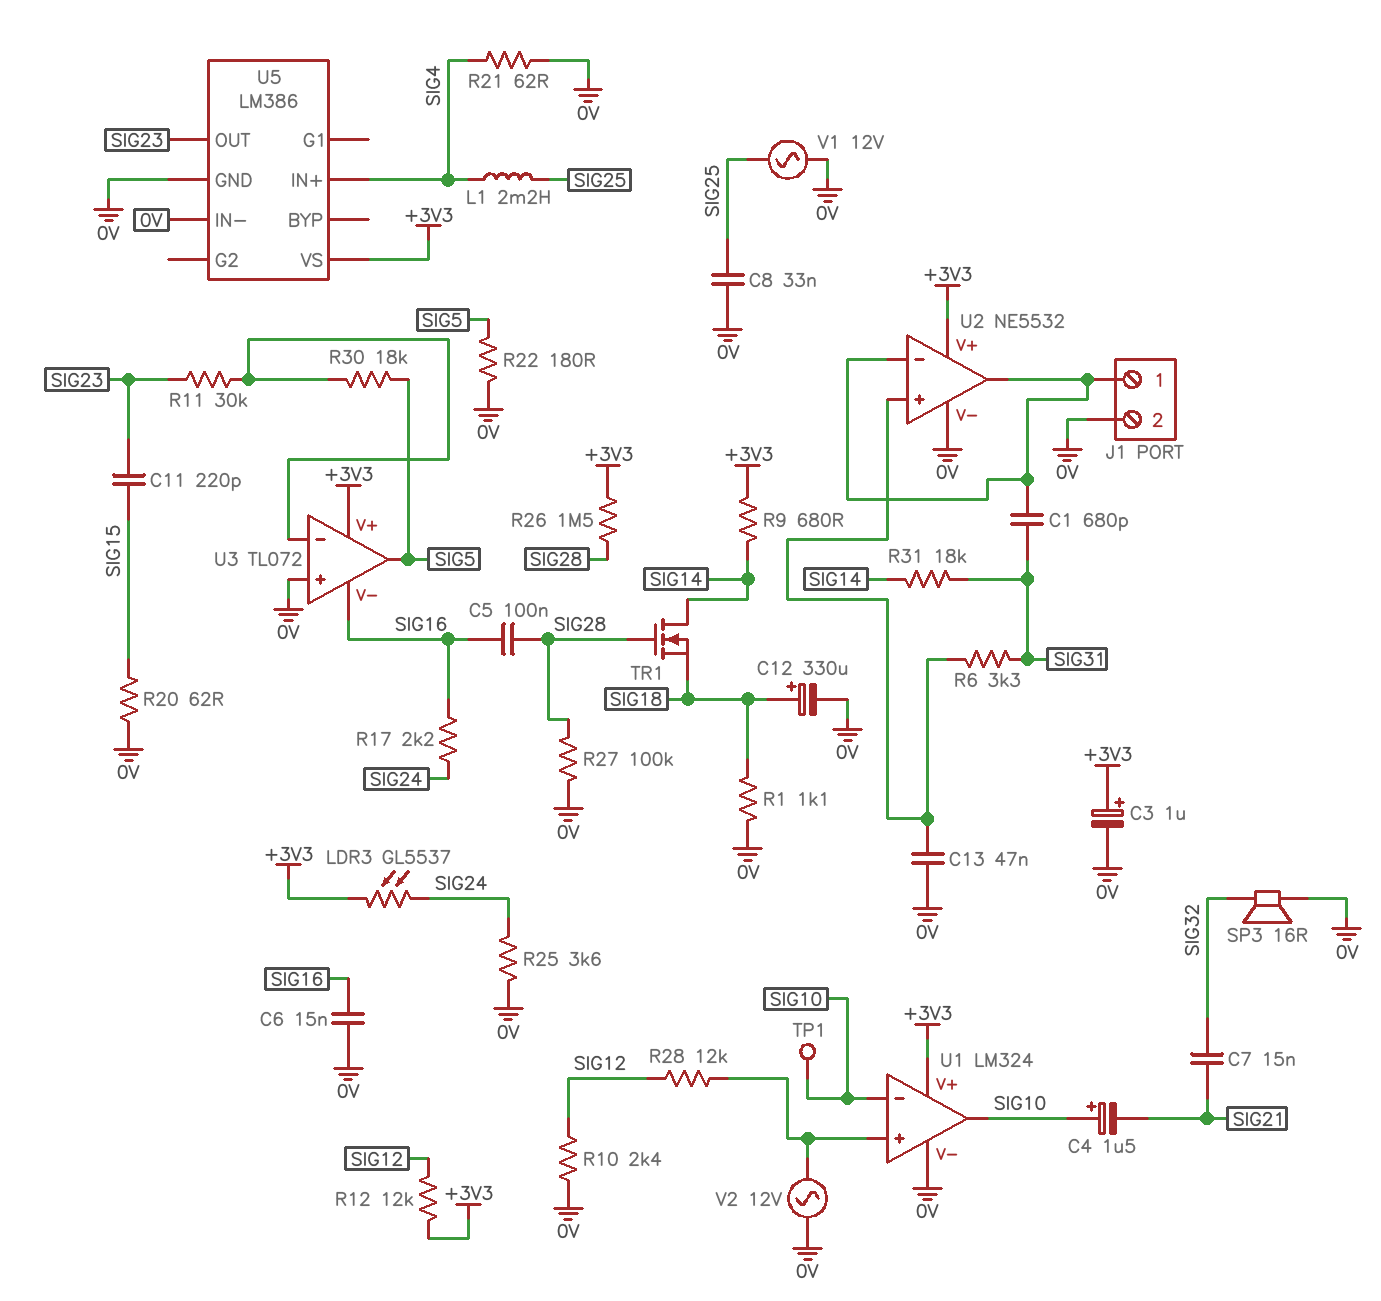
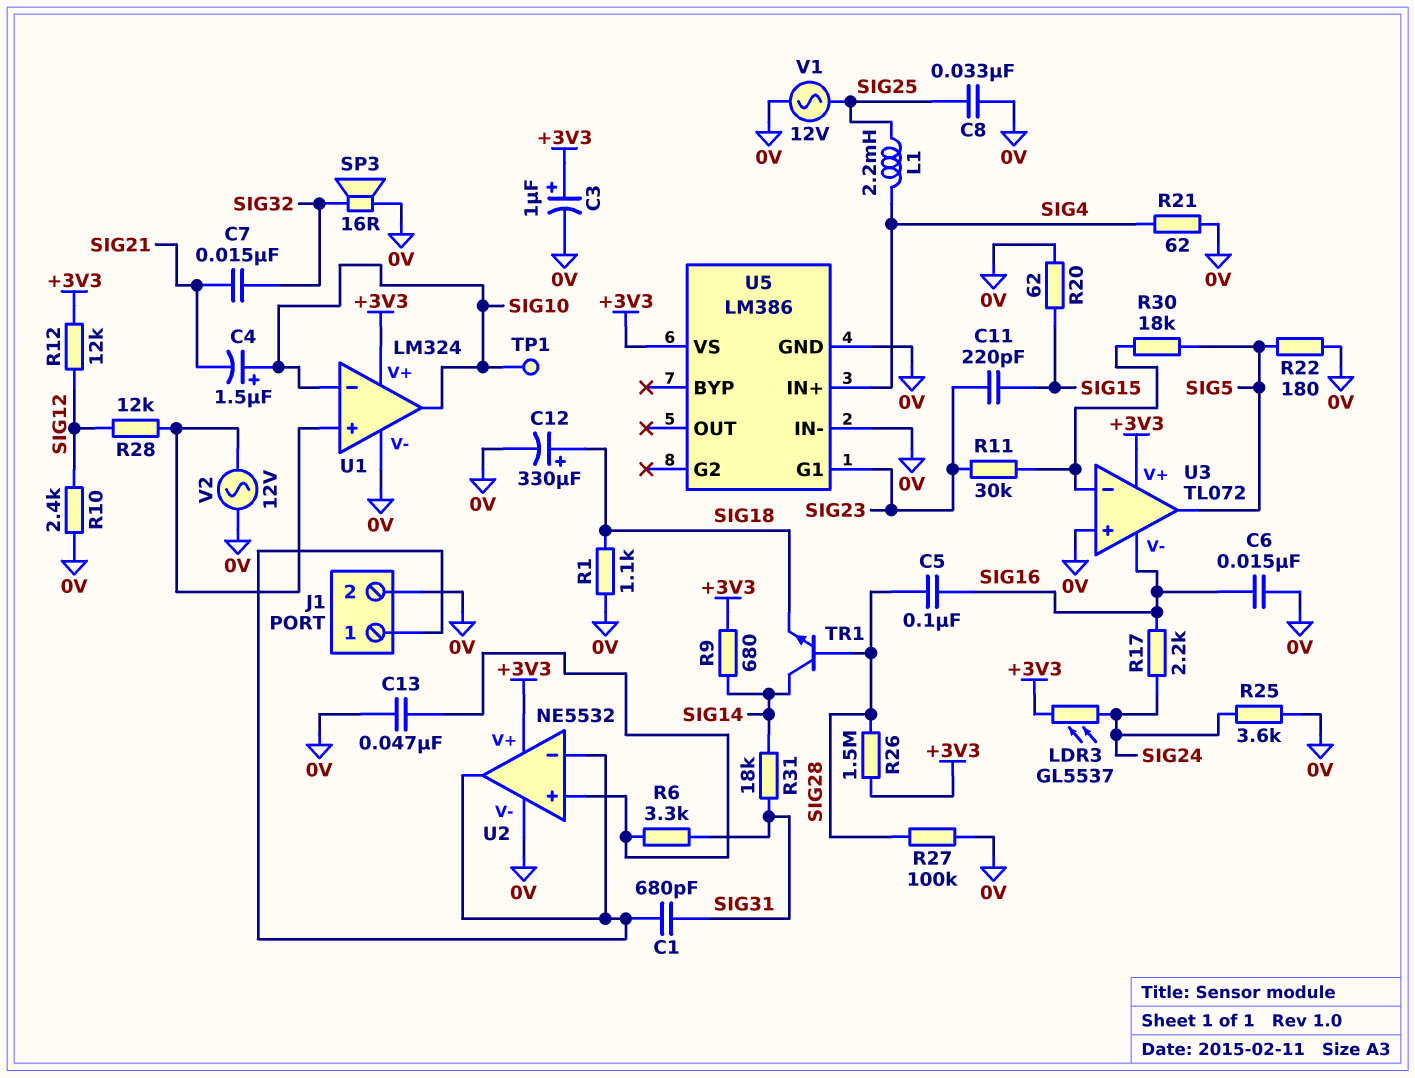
TR1: NMOS (G SIG28, D SIG14, S SIG18) -> NPN (B SIG28, C SIG14, E SIG18)
U5 pin G1: none -> SIG23
U5 pin OUT: SIG23 -> none

